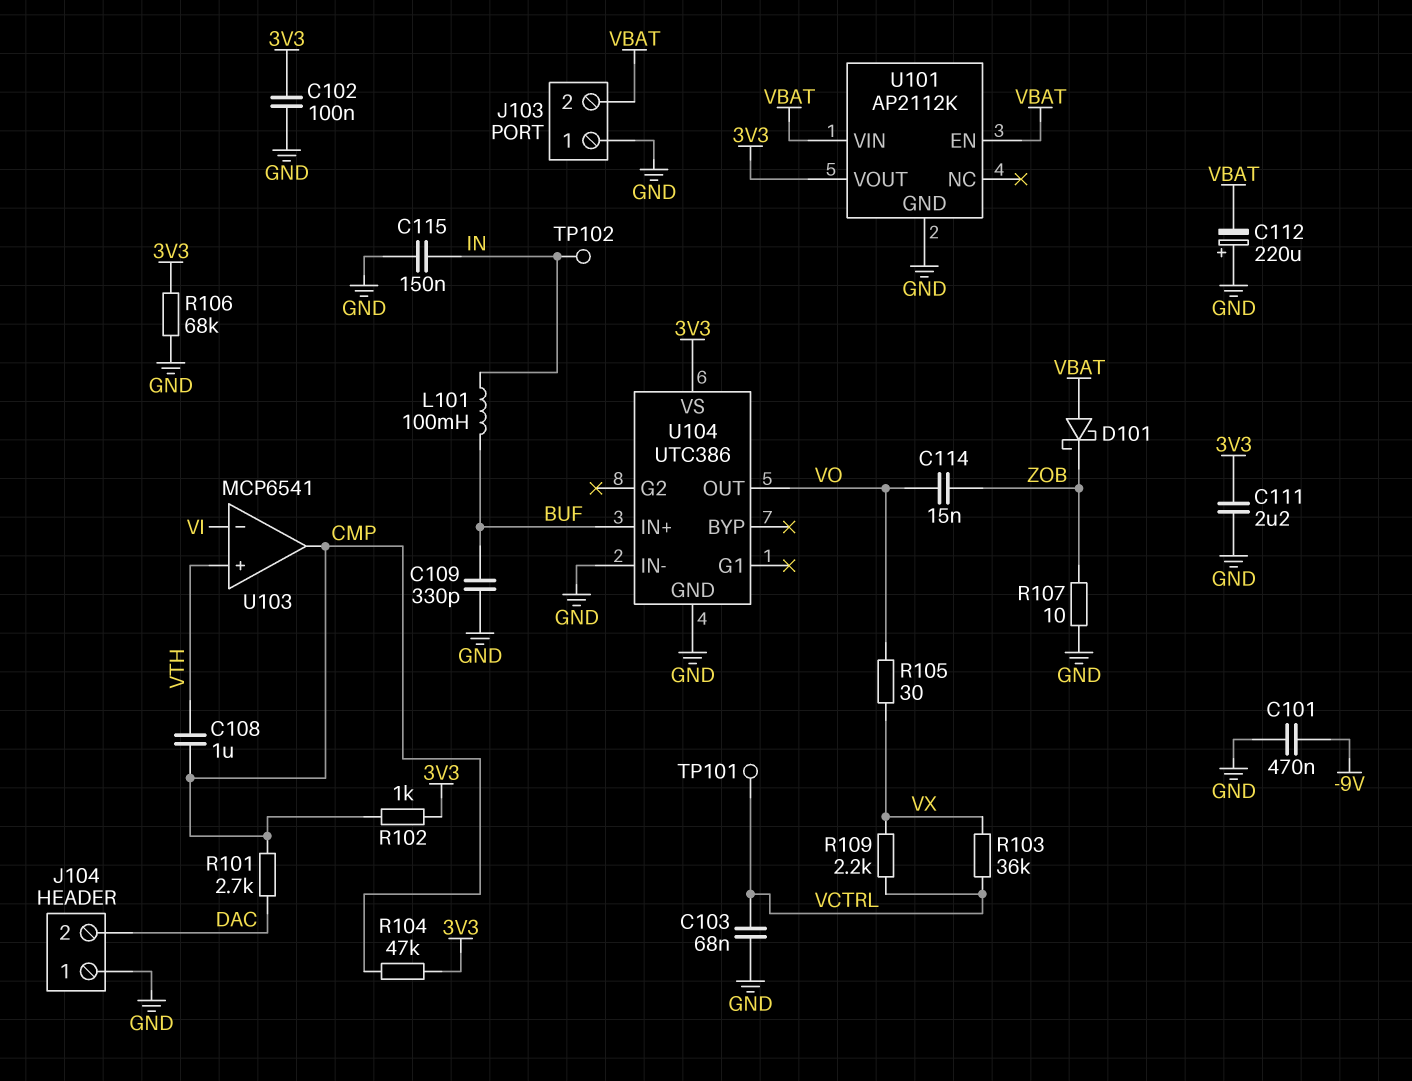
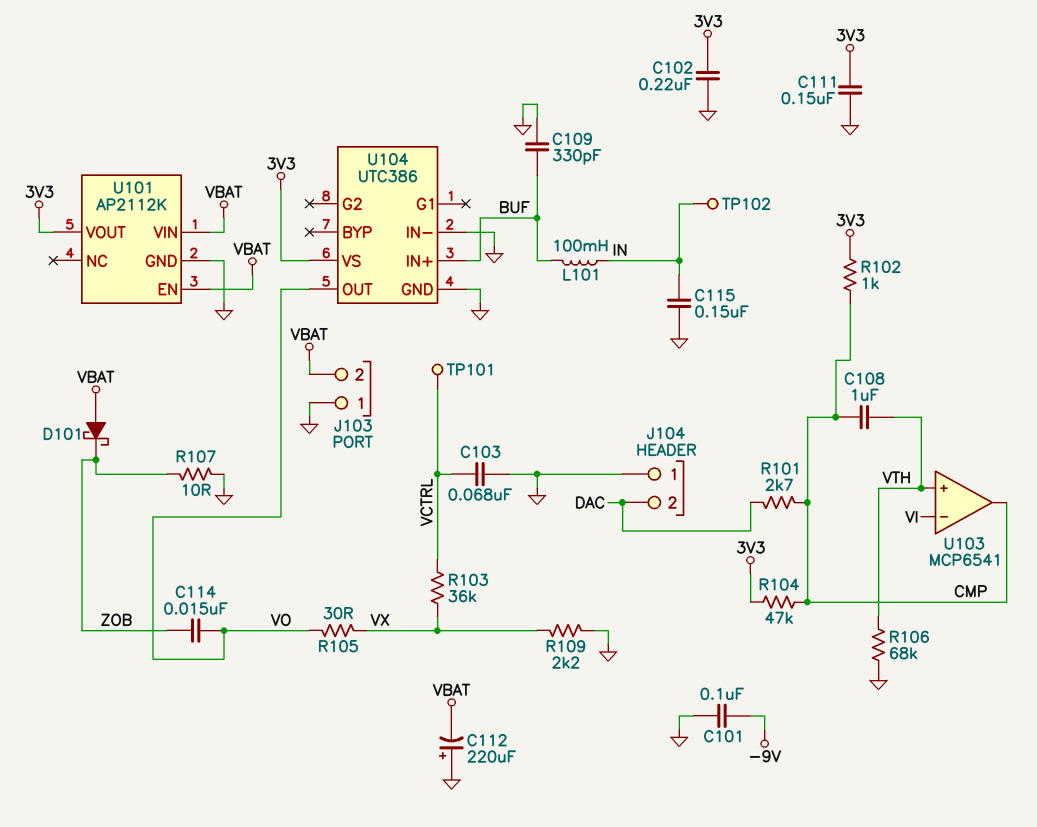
C101: 470nF (-9V, GND) -> 100nF (-9V, GND)
C102: 100nF (3V3, GND) -> 220nF (3V3, GND)
C111: 2.2uF (3V3, GND) -> 150nF (3V3, GND)
R106: 68k (3V3, GND) -> 68k (GND, VTH)
R109: 2.2k (VCTRL, VX) -> 2.2k (GND, VX)

